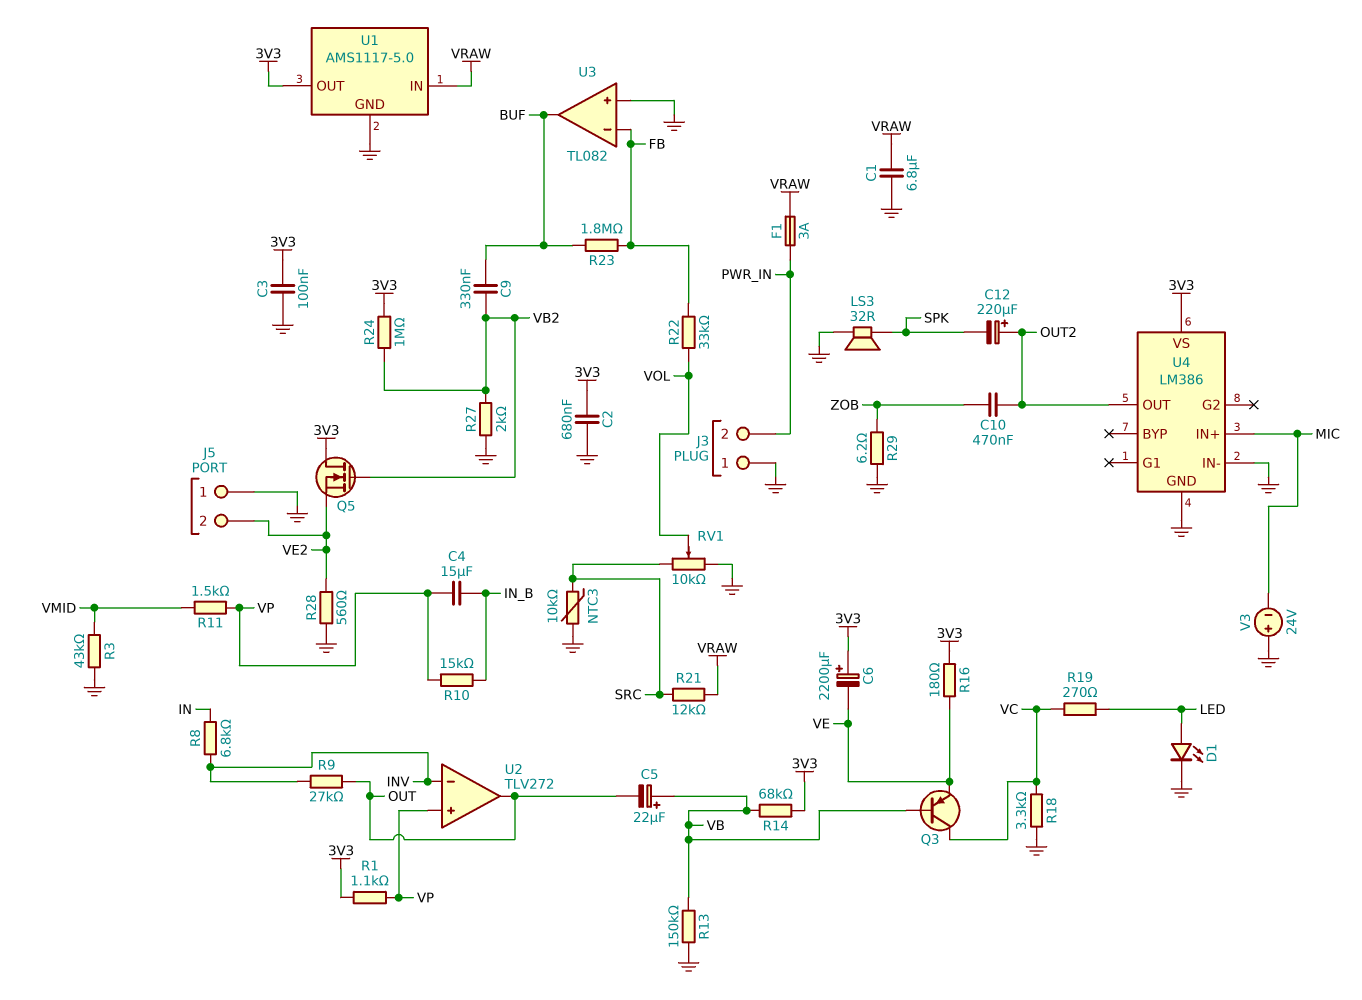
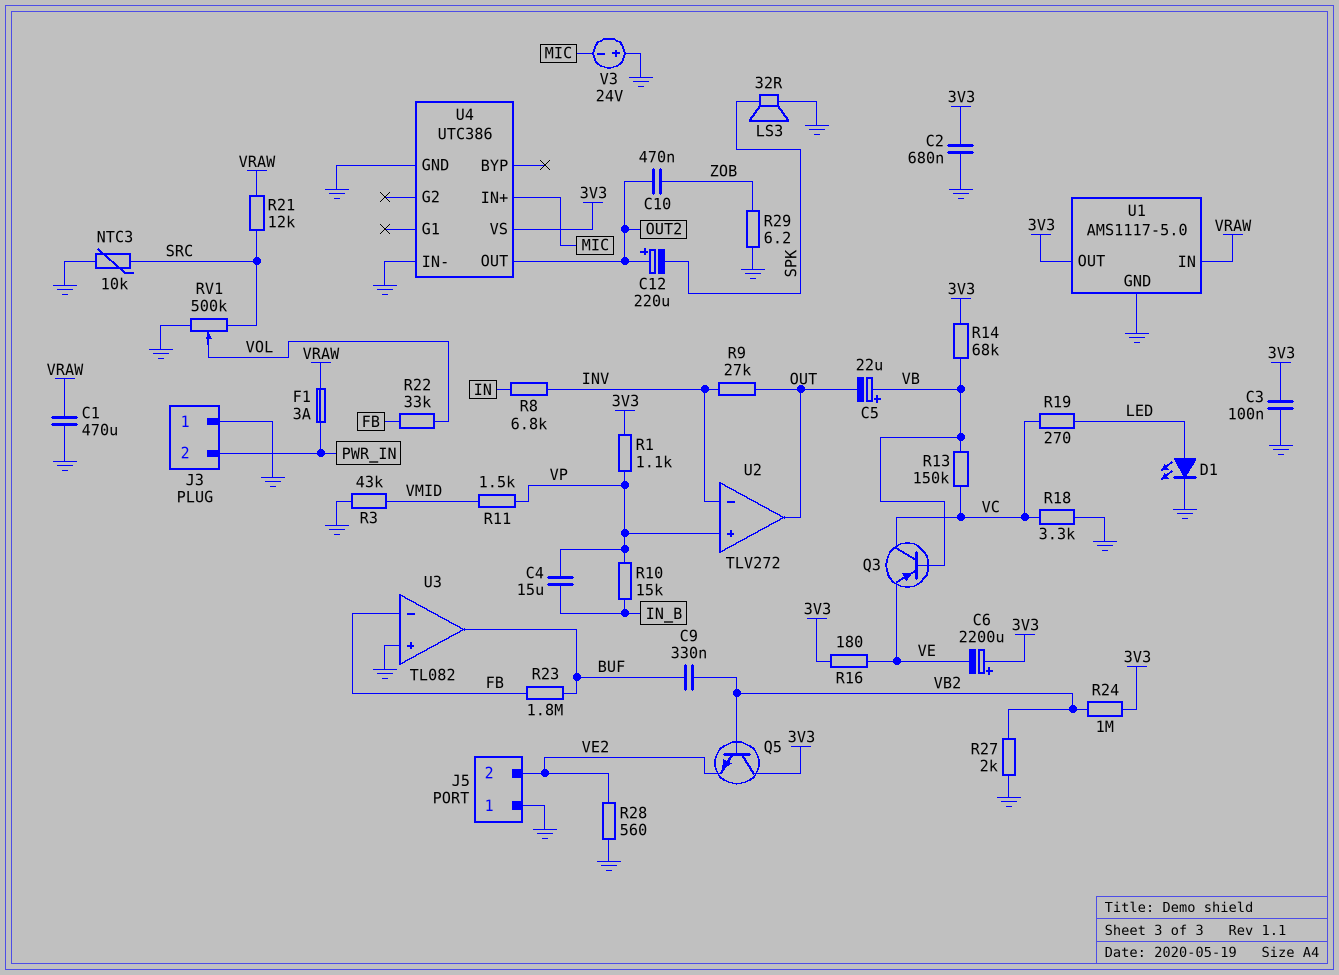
C1: 6.8uF (GND, VRAW) -> 470uF (GND, VRAW)
Q5: NMOS (G VB2, D 3V3, S VE2) -> NPN (B VB2, C 3V3, E VE2)
R13: 150k (GND, VB) -> 150k (VB, VC)
RV1: 10k (GND, SRC, wiper VOL) -> 500k (GND, SRC, wiper VOL)
U4: LM386 -> UTC386

